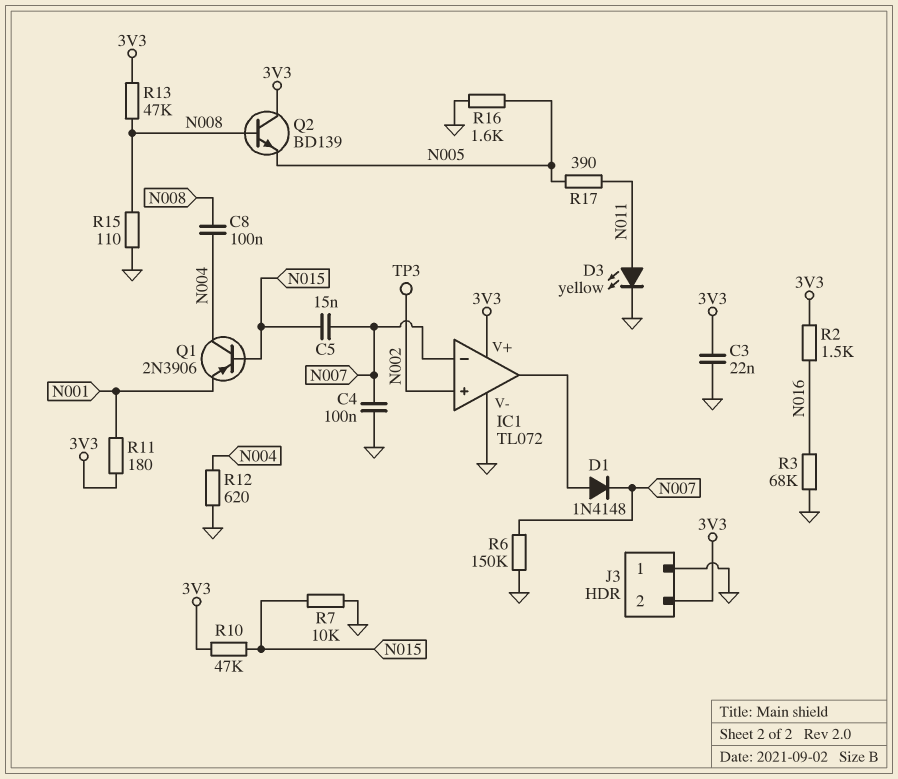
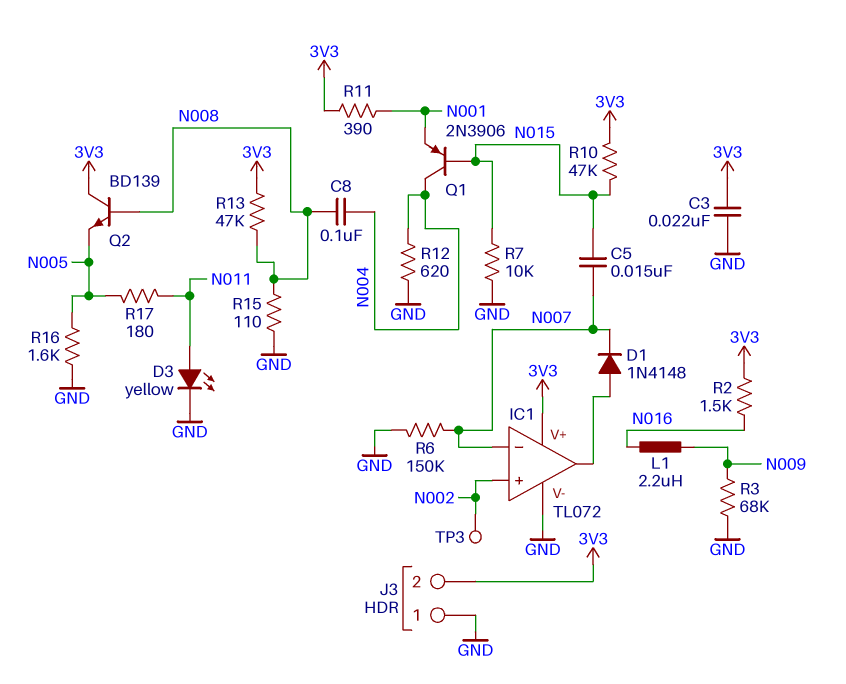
C4: 100nF (GND, N007) -> none
L1: none -> 2.2uH (N009, N016)
R3: 68k (GND, N016) -> 68k (GND, N009)
R11: 180 (3V3, N001) -> 390 (3V3, N001)
R17: 390 (N005, N011) -> 180 (N005, N011)

